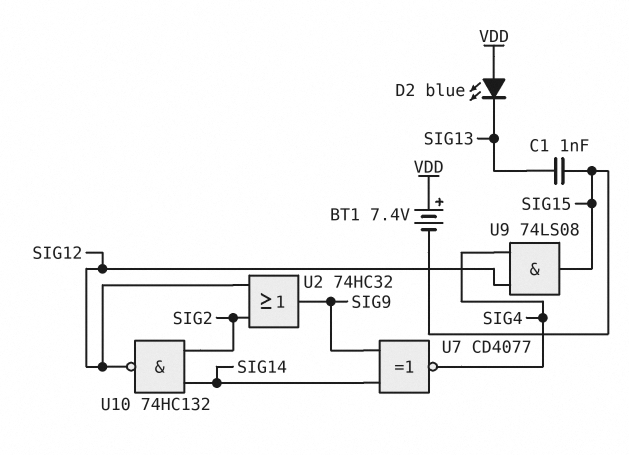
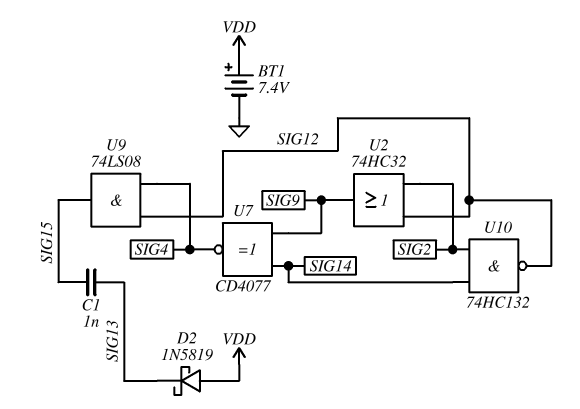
BT1: 7.4V (plus VDD, minus SIG15) -> 7.4V (plus VDD, minus GND)
D2: LED blue (A VDD, K SIG13) -> schottky 1N5819 (A VDD, K SIG13)

